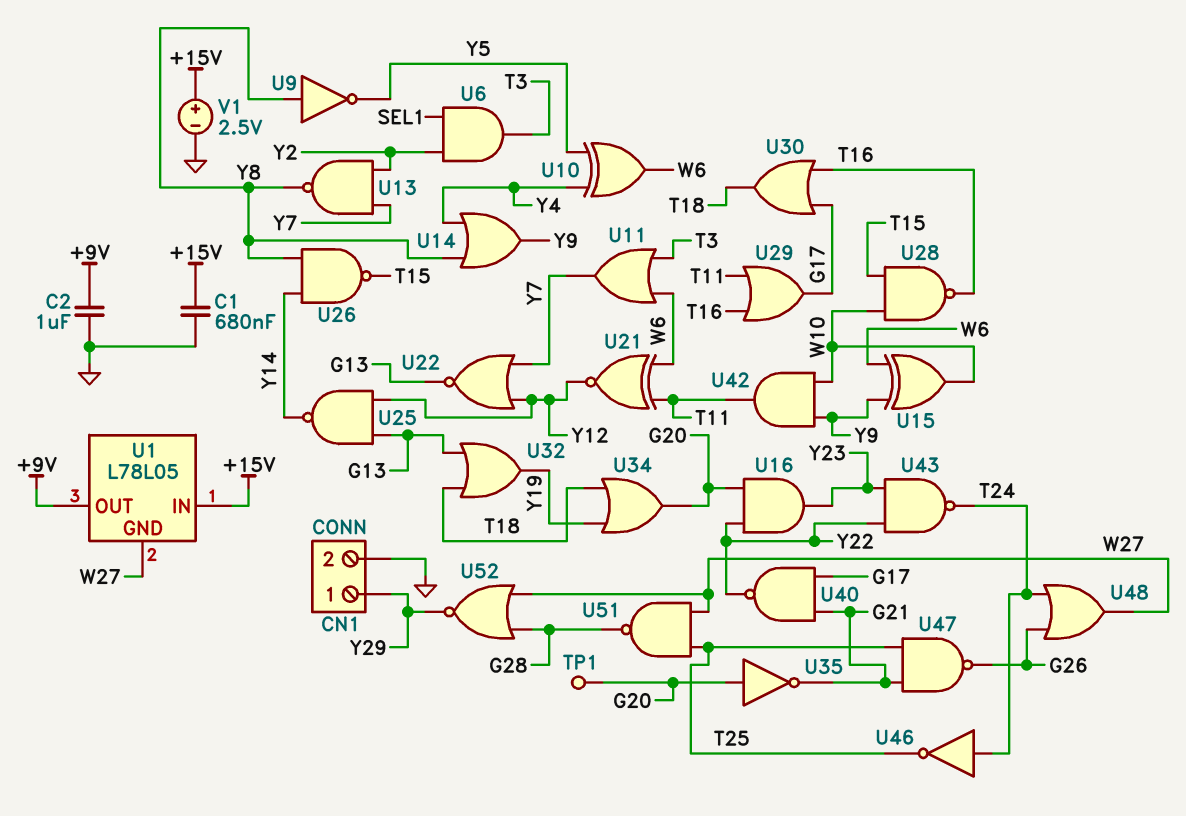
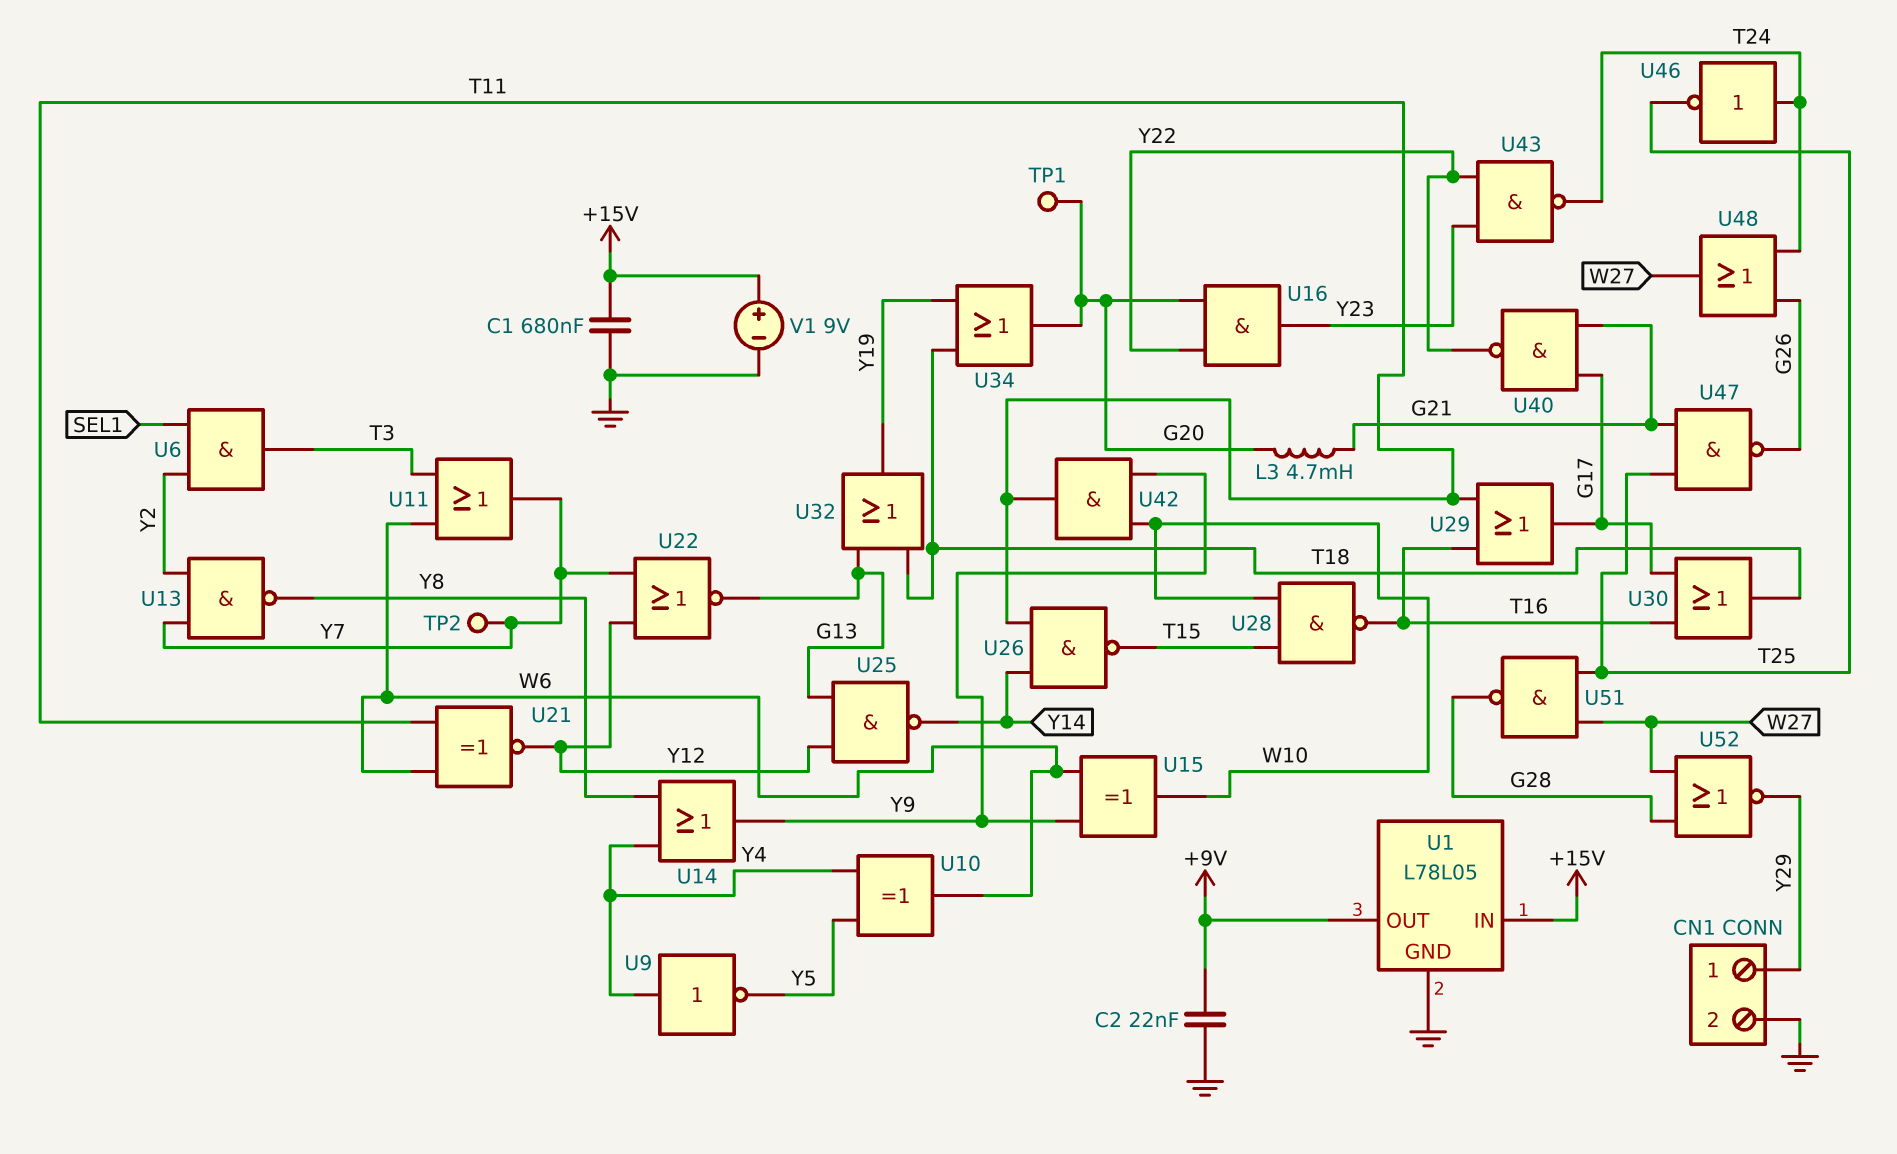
C2: 1uF (+9V, GND) -> 22nF (+9V, GND)
L3: none -> 4.7mH (G20, G21)
TP2: none -> test point (Y7)
U1 pin GND: W27 -> GND
U9: NOT (in Y8, out Y5) -> NOT (in Y4, out Y5)
U26: NAND (in Y8, in Y14, out T15) -> NAND (in T11, in Y14, out T15)
U35: NOT (in G20, out G21) -> none
V1: 2.5V (plus +15V, minus GND) -> 9V (plus +15V, minus GND)

